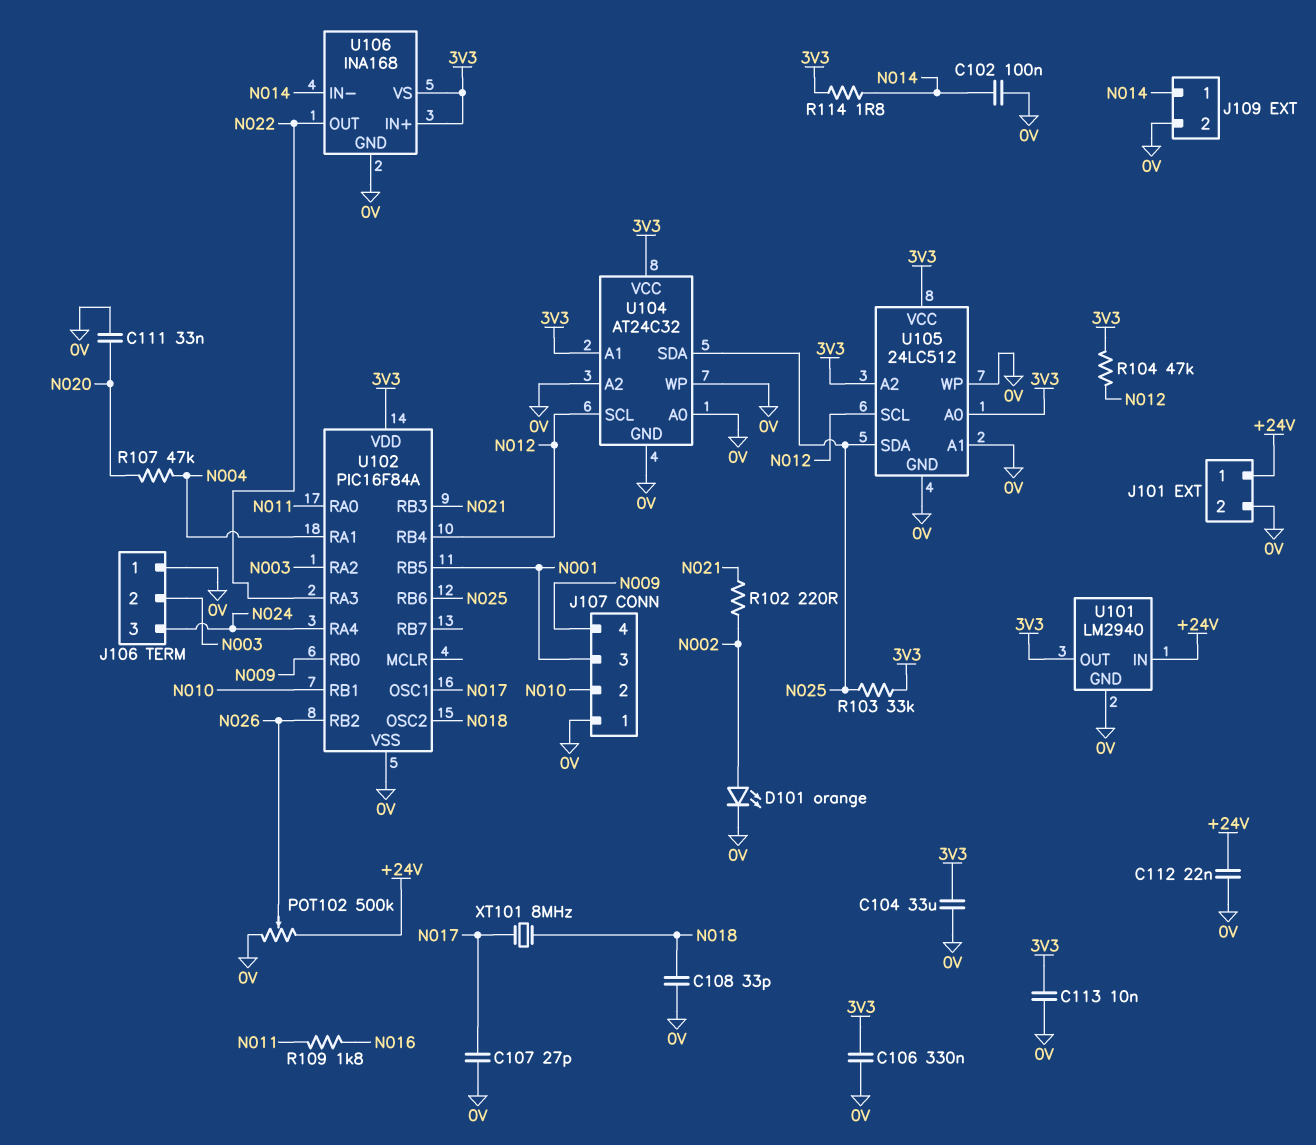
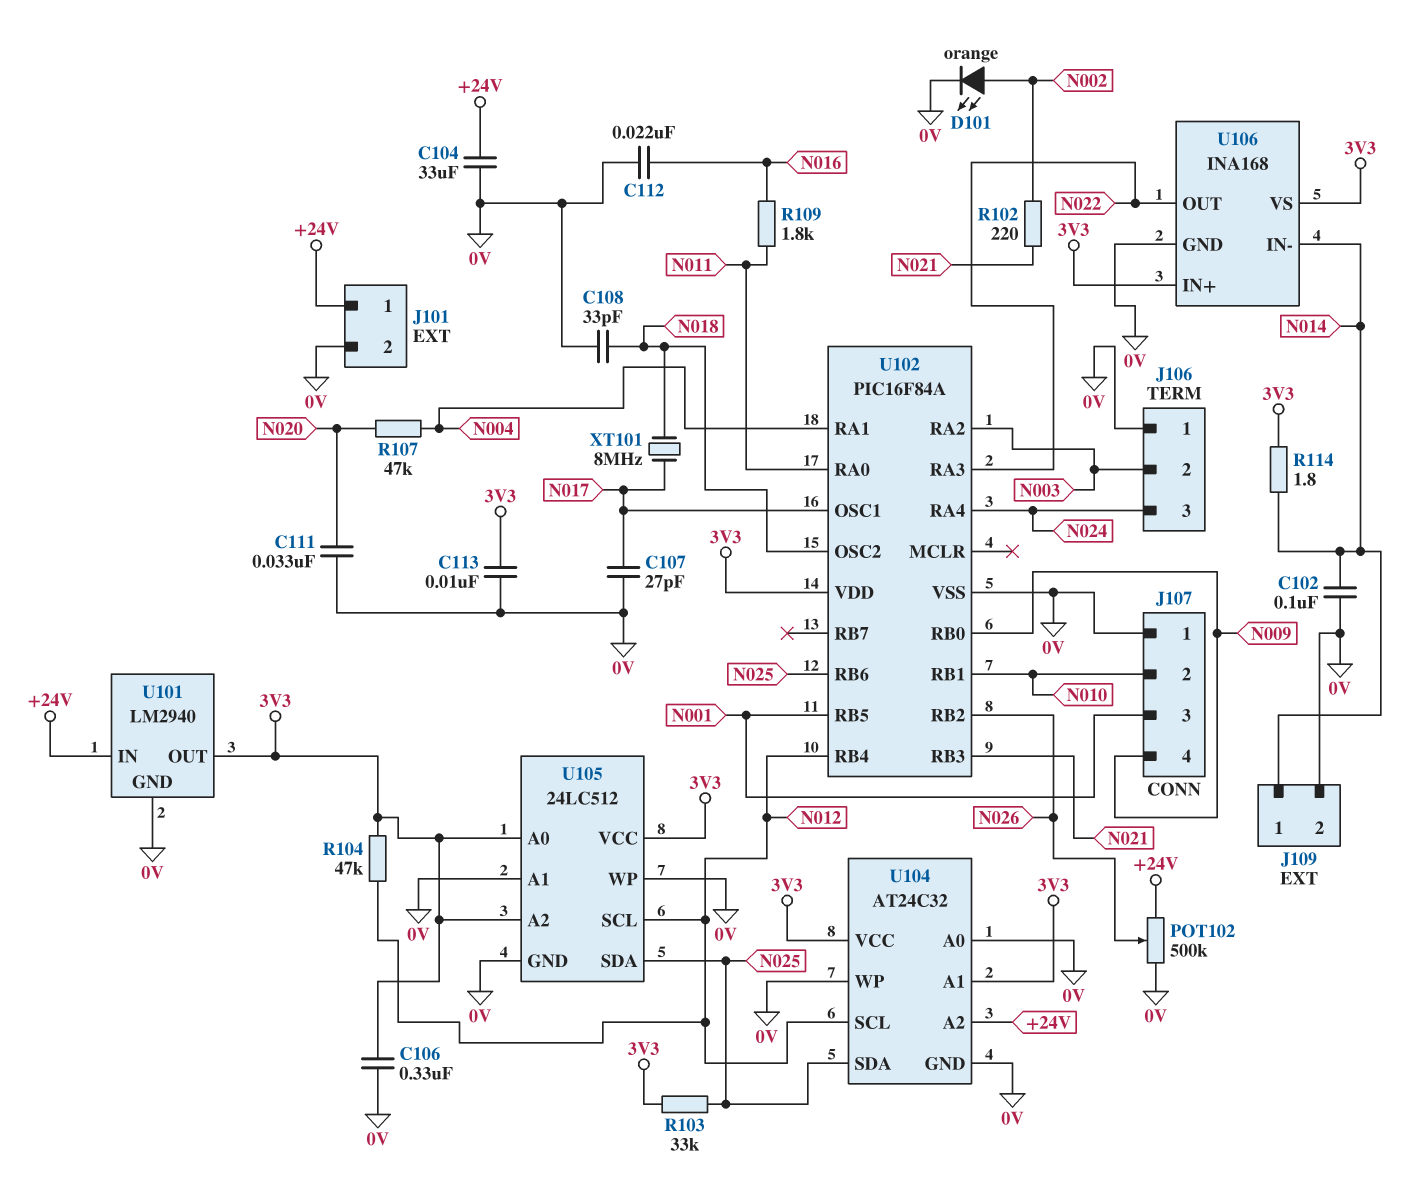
C104: 33uF (0V, 3V3) -> 33uF (+24V, 0V)
C112: 22nF (+24V, 0V) -> 22nF (0V, N016)
U104 pin A2: 0V -> +24V

